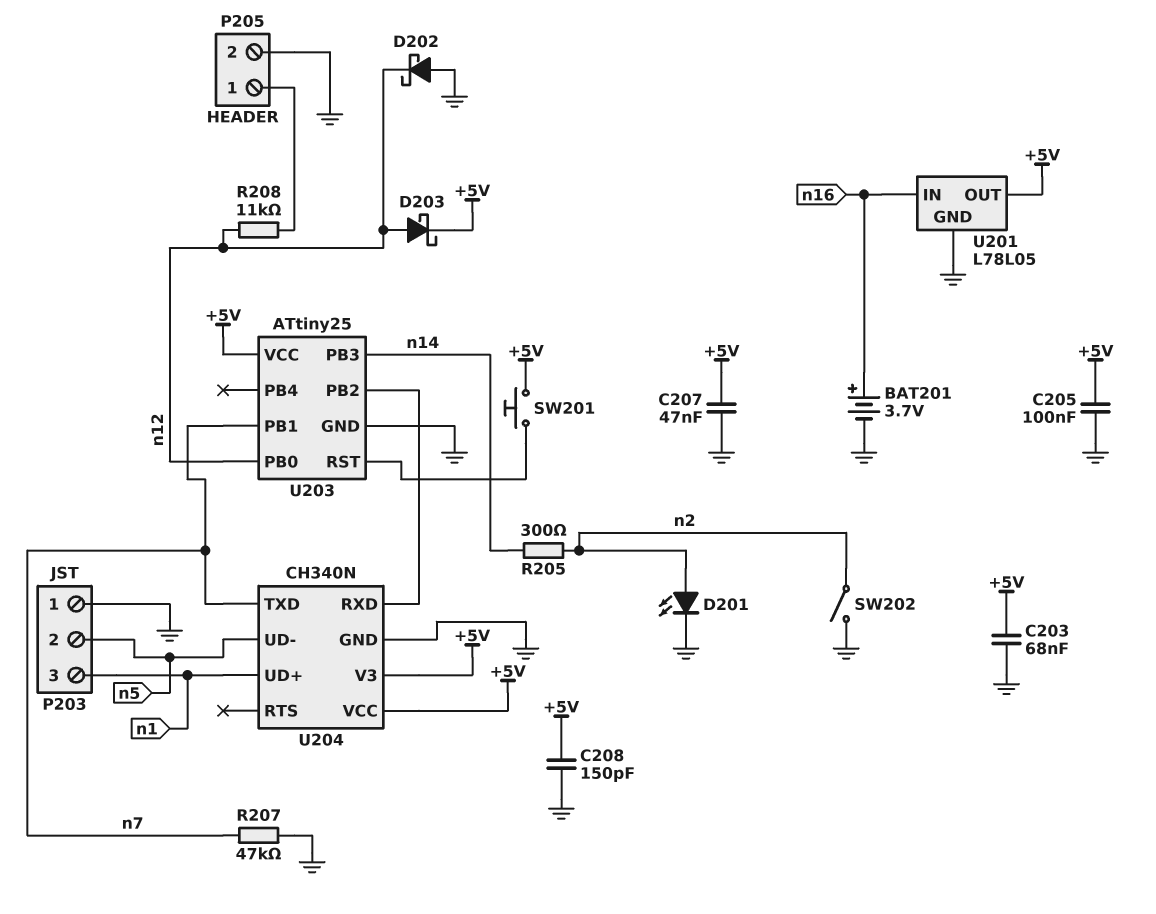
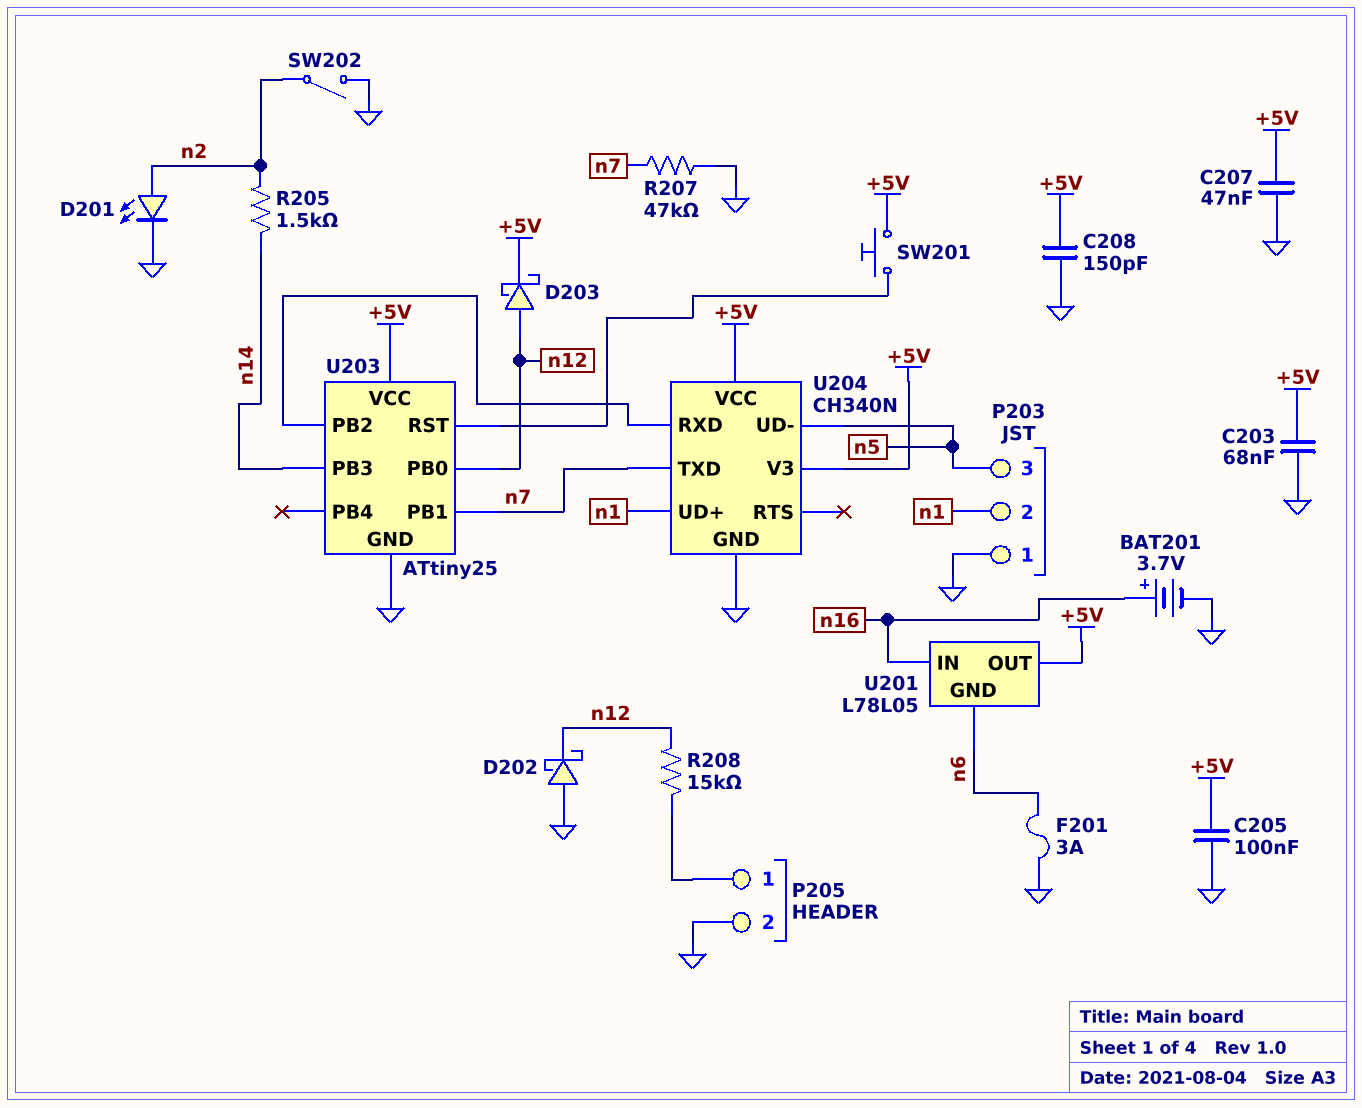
F201: none -> 3A (GND, n6)
P203 pin 2: n5 -> n1
P203 pin 3: n1 -> n5
R205: 300 (n2, n14) -> 1.5k (n2, n14)
R208: 11k (P205/1, n12) -> 15k (P205/1, n12)
U201 pin GND: GND -> n6

